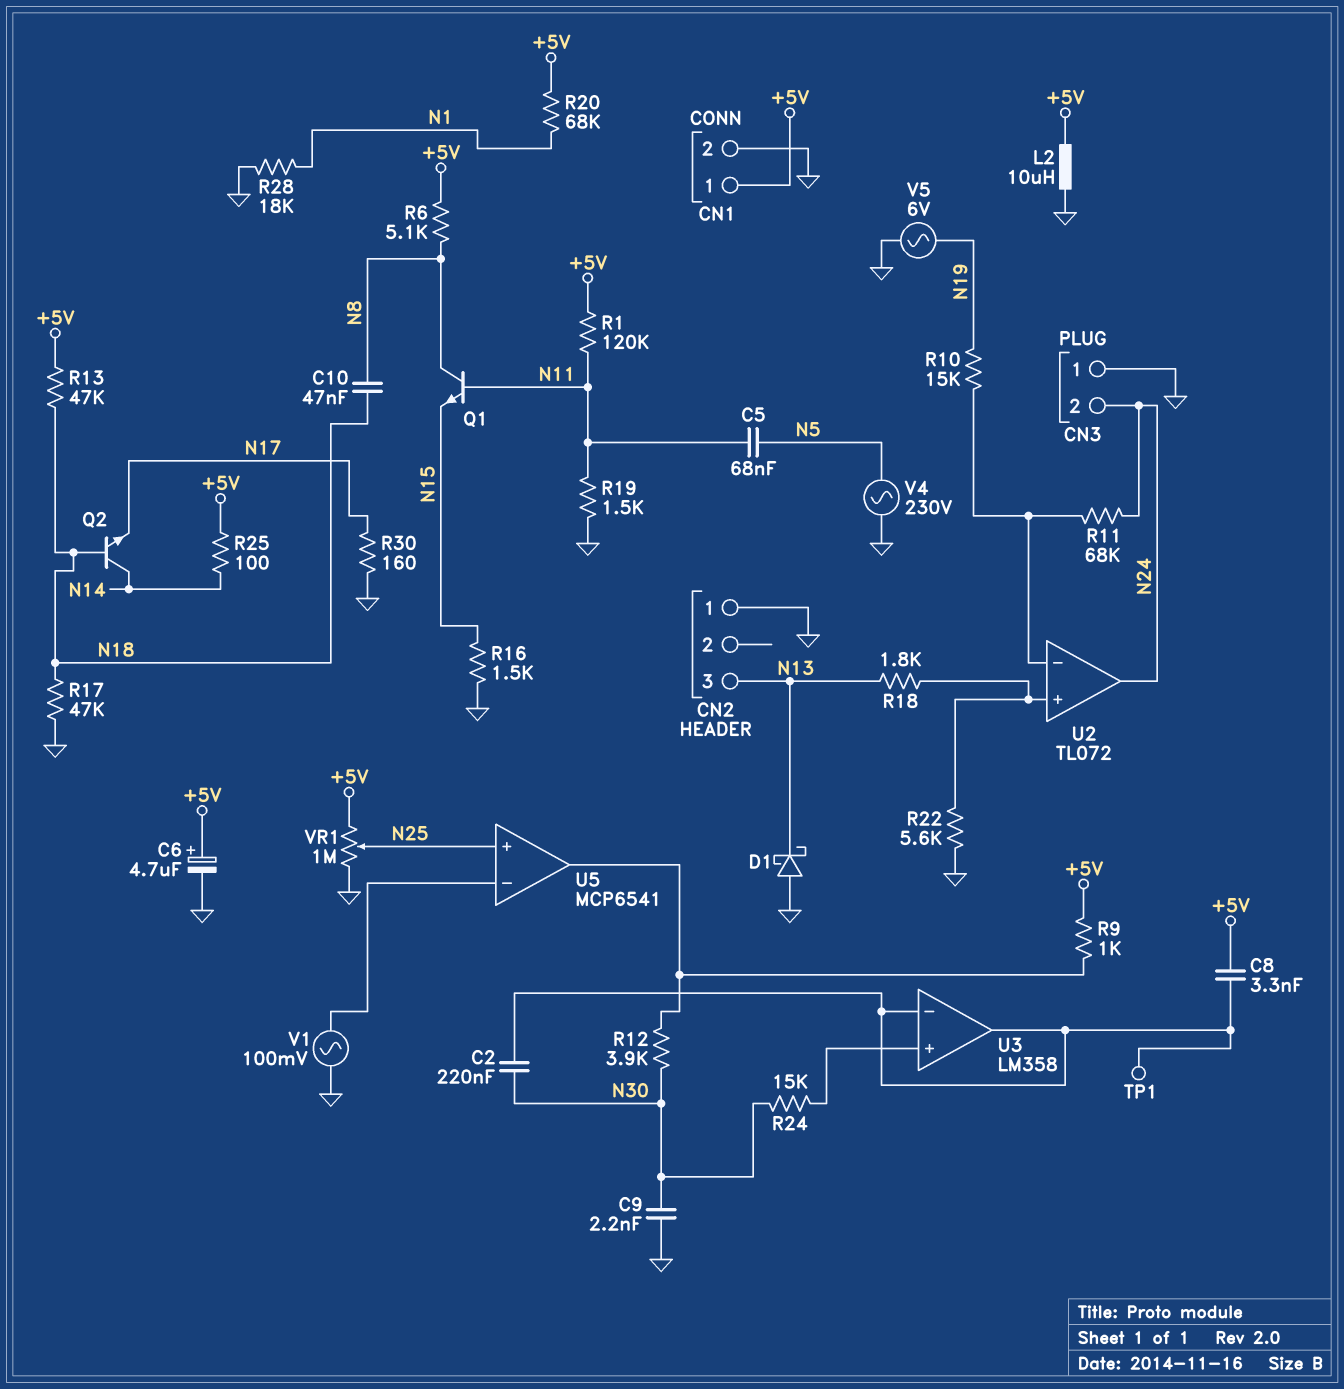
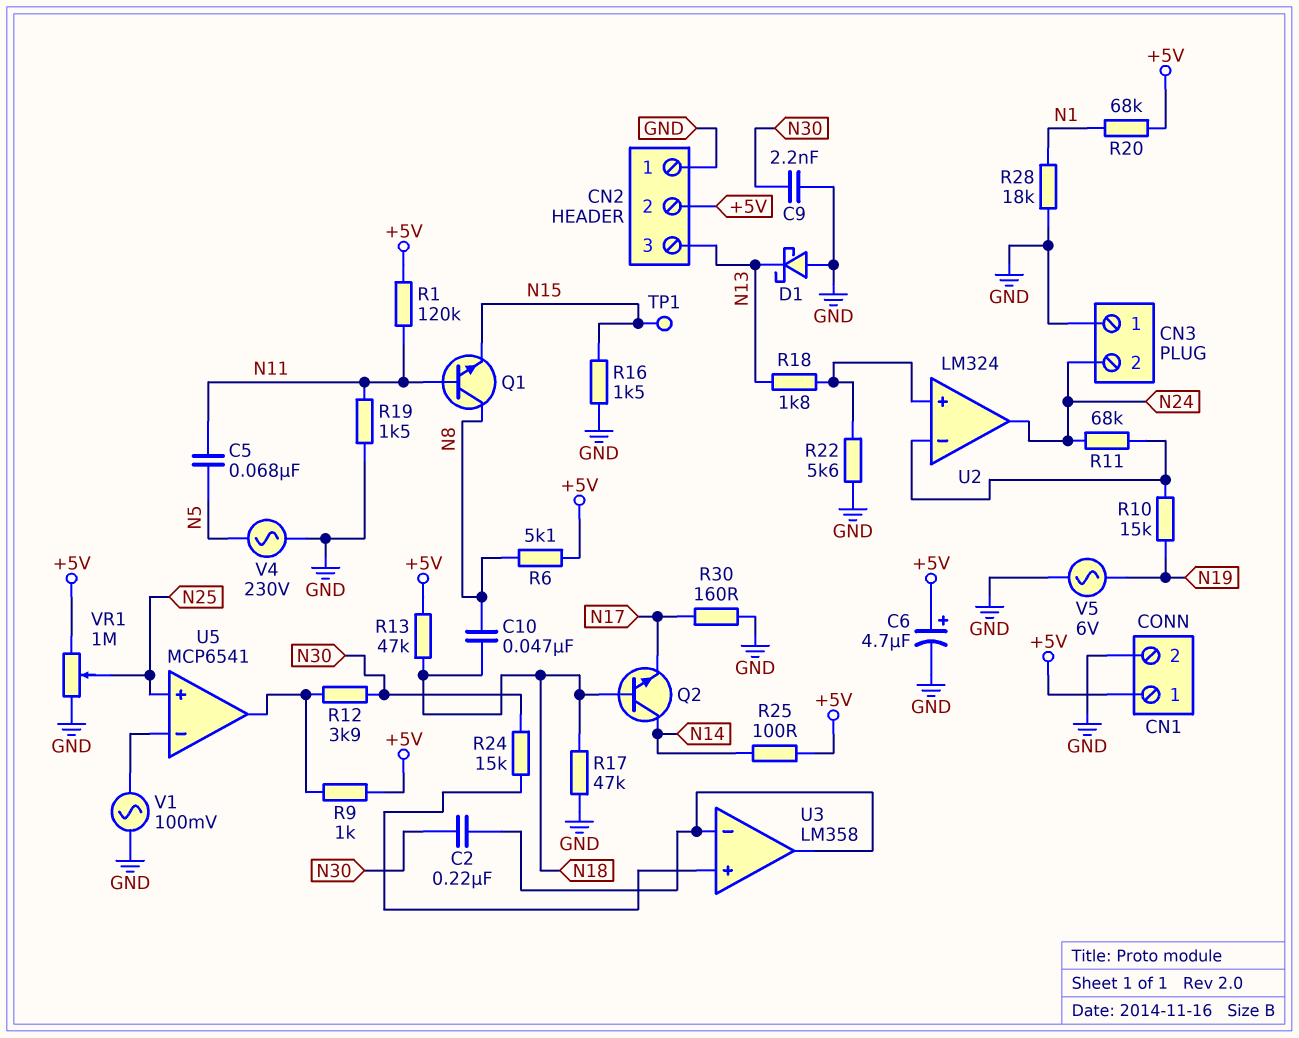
C8: 3.3nF (+5V, U3/in-) -> none
CN2 pin 2: none -> +5V
L2: 10uH (+5V, GND) -> none
TP1: test point (U3/in-) -> test point (N15)
U2: TL072 -> LM324

